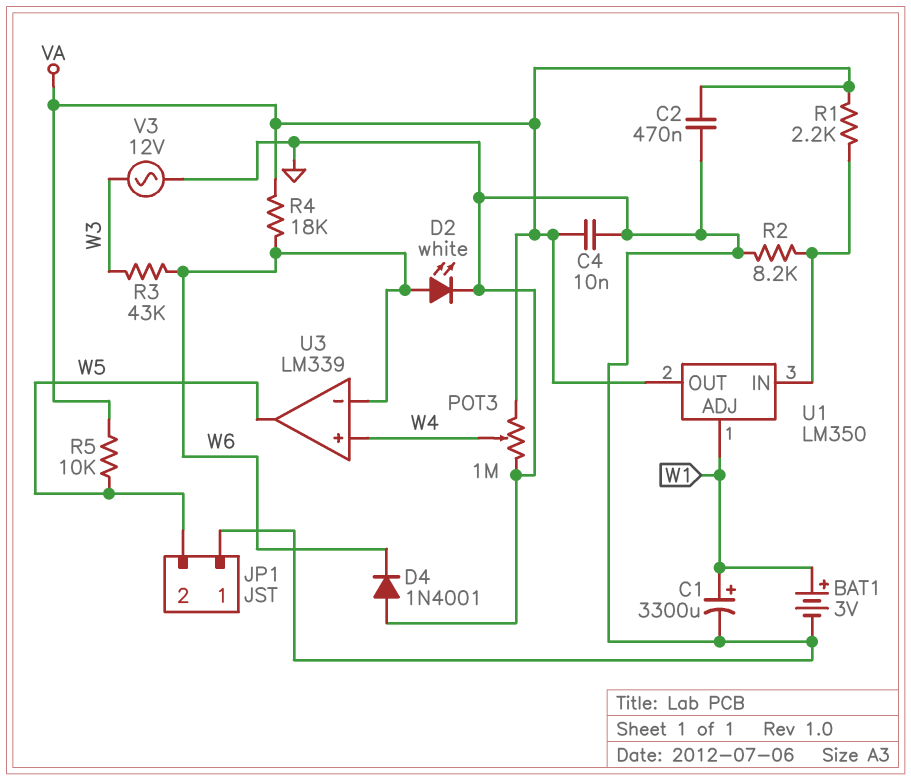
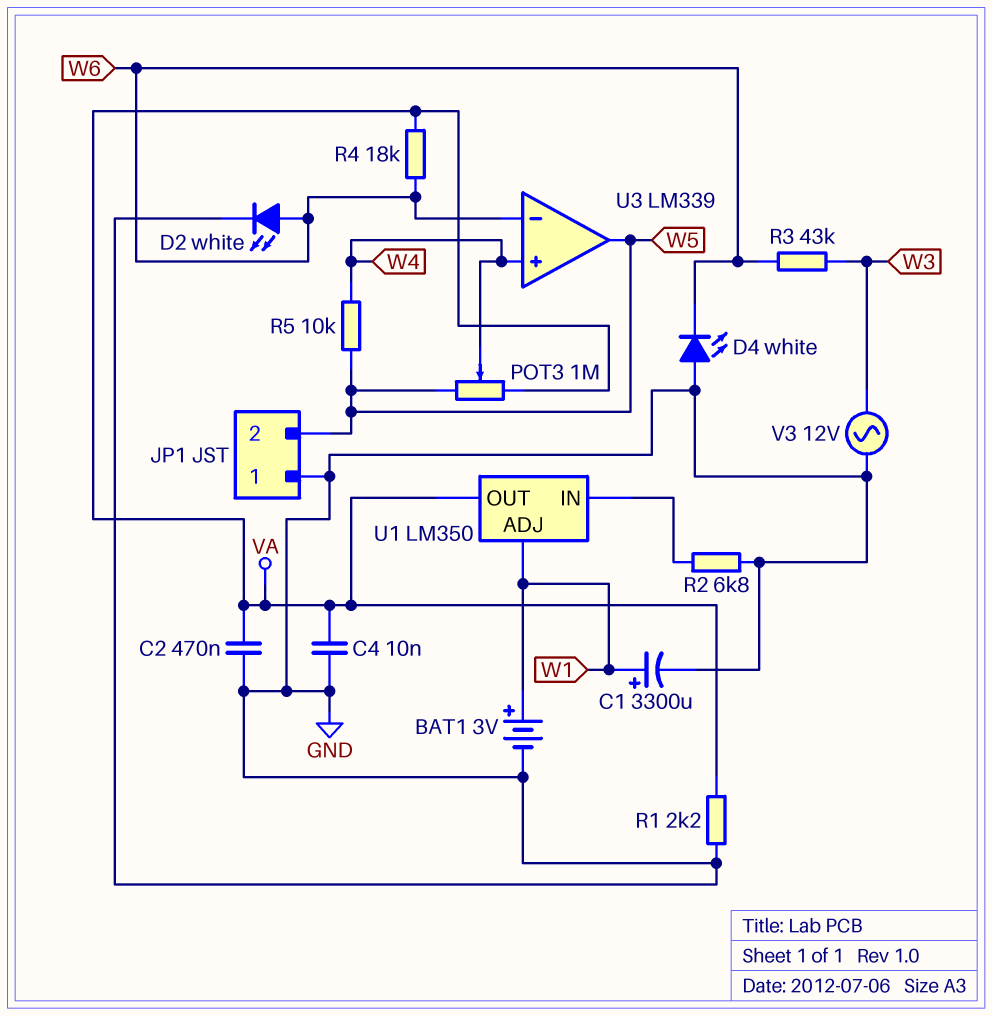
D4: diode 1N4001 (A GND, K W6) -> LED white (A GND, K W6)
POT3: 1M (GND, VA, wiper W4) -> 1M (VA, W5, wiper W4)
R1: 2.2k (U1/IN, VA) -> 2.2k (GND, VA)
R2: 8.2k (GND, U1/IN) -> 6.8k (GND, U1/IN)
R5: 10k (VA, W5) -> 10k (W4, W5)

